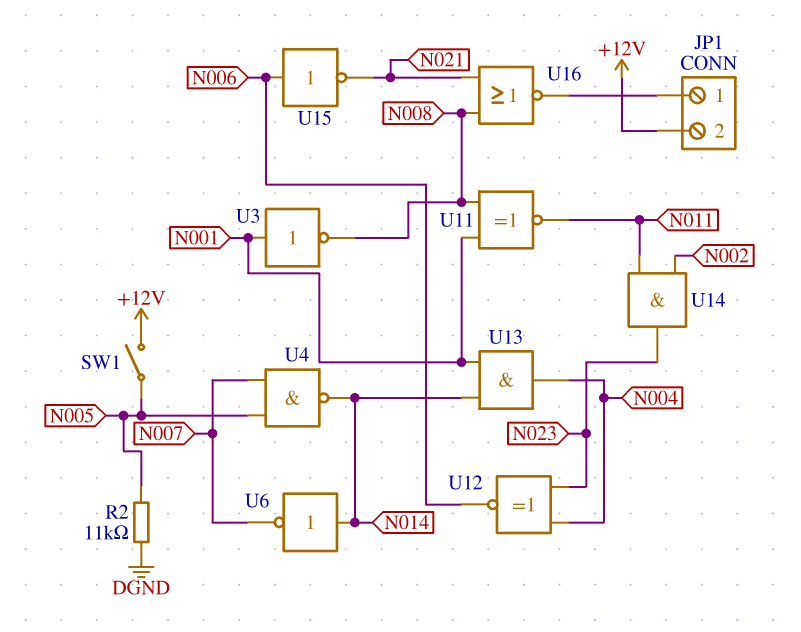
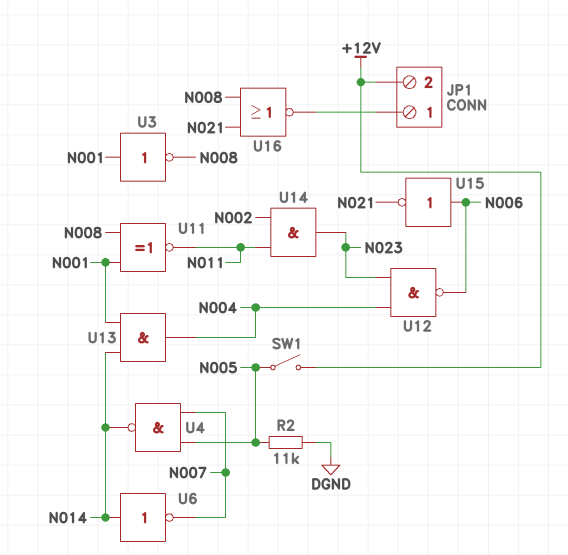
U12: XNOR (in N004, in N023, out N006) -> NAND (in N004, in N023, out N006)

